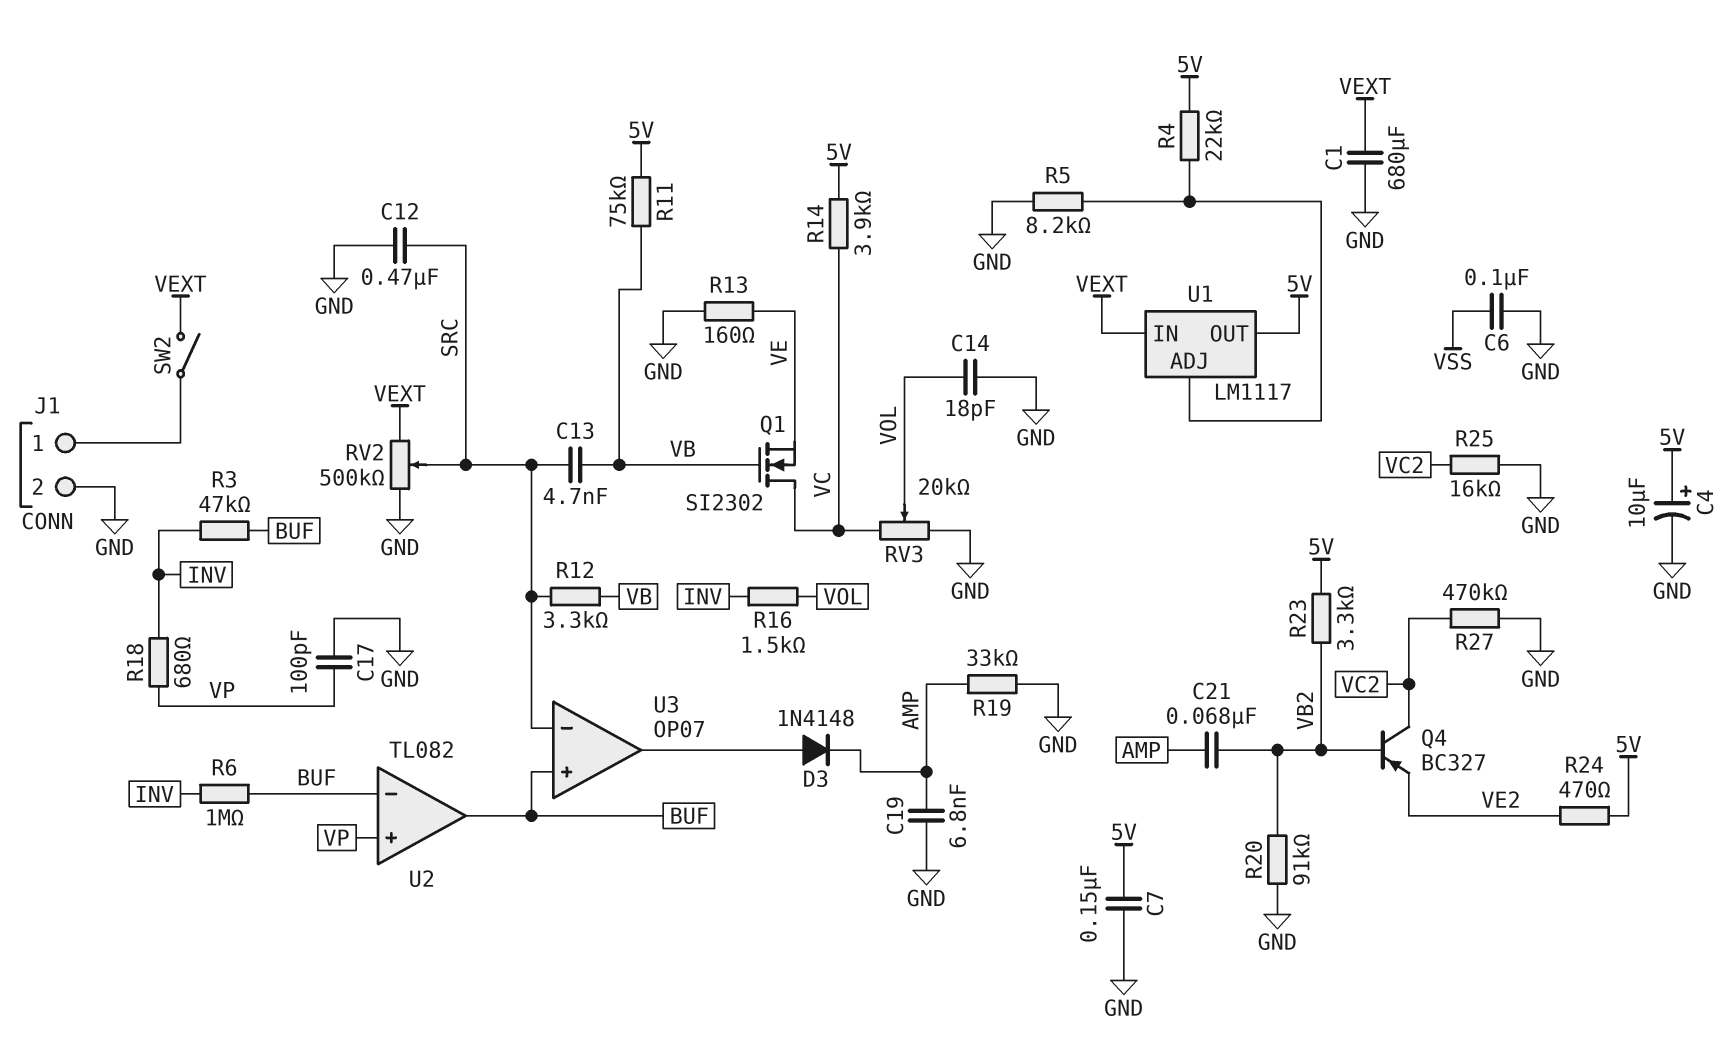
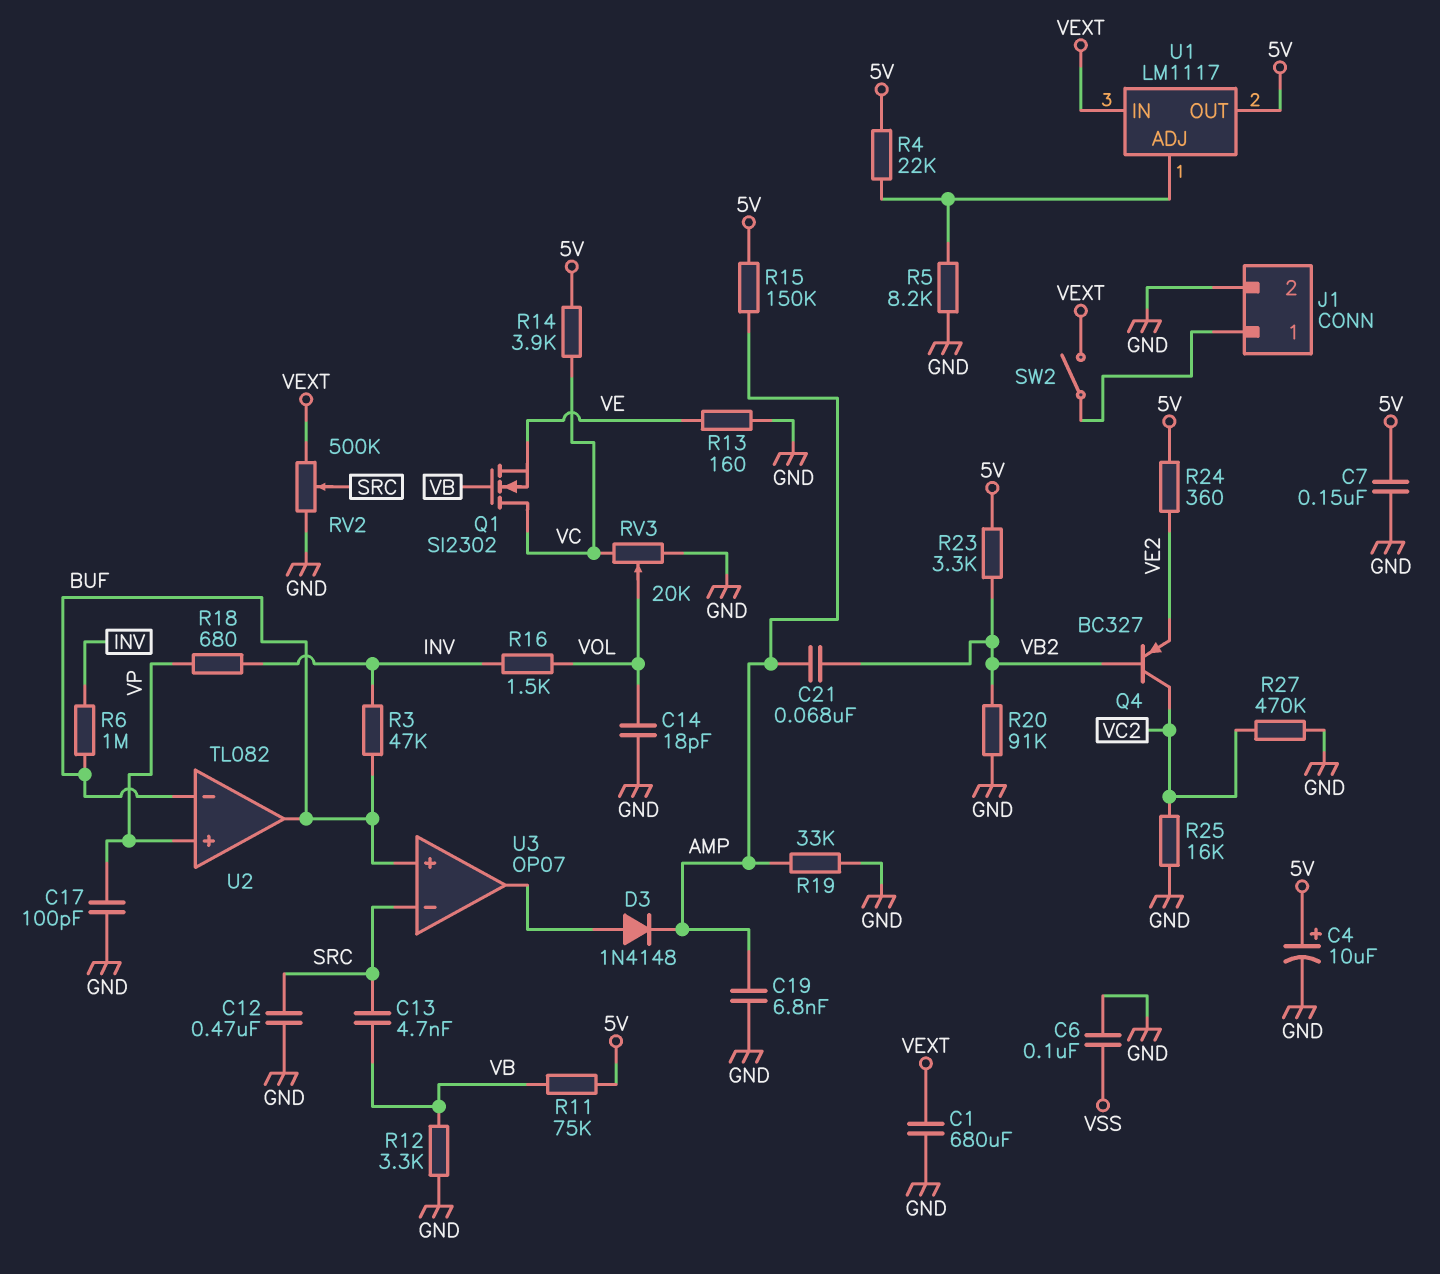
R12: 3.3k (SRC, VB) -> 3.3k (GND, VB)
R15: none -> 150k (5V, AMP)
R24: 470 (5V, VE2) -> 360 (5V, VE2)

